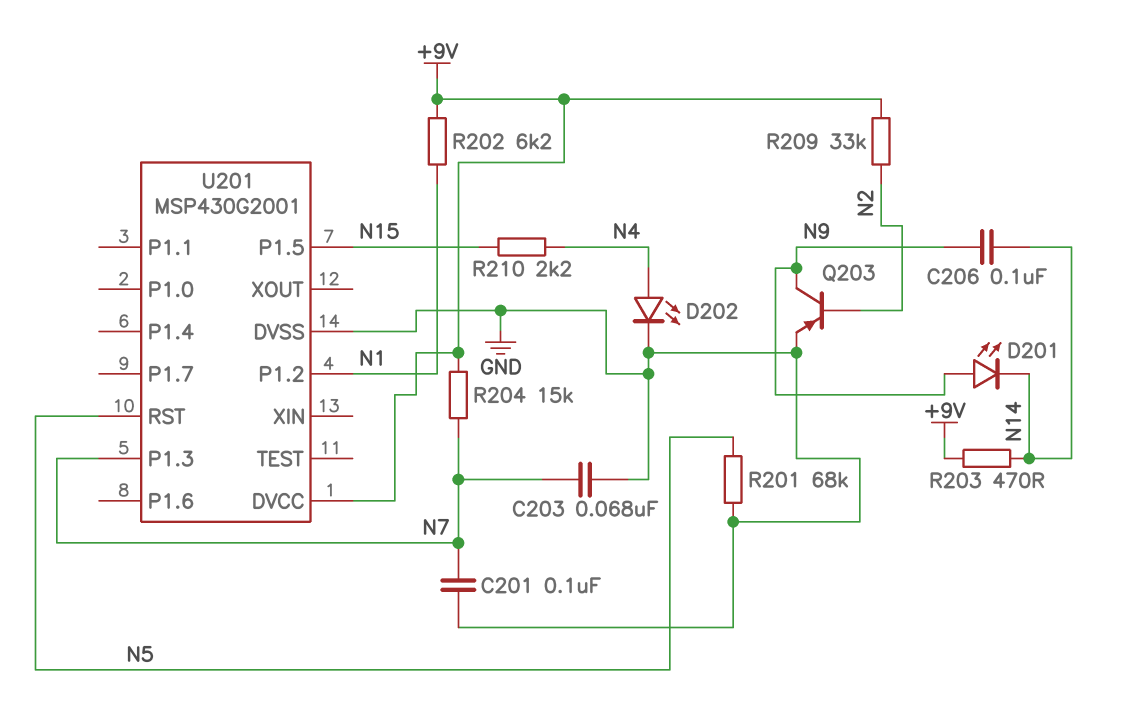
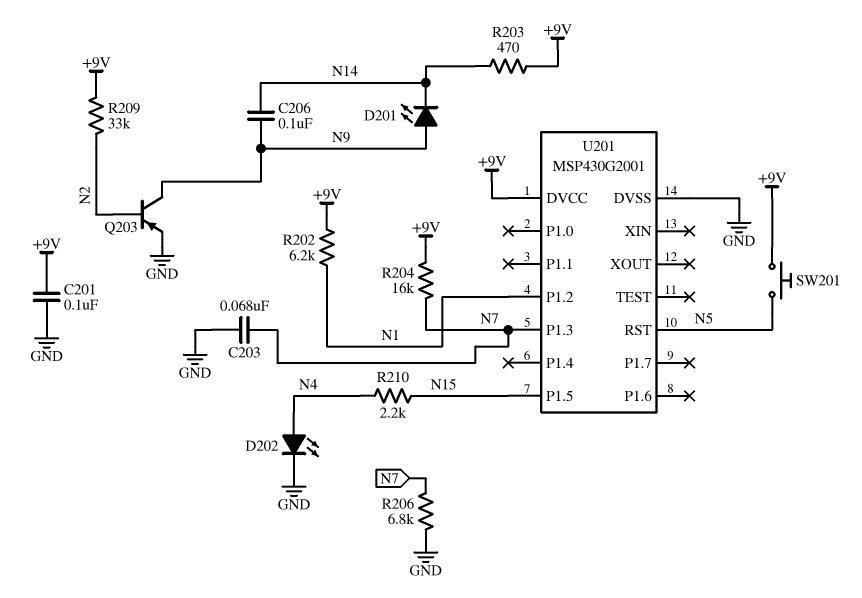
C201: 100nF (GND, N7) -> 100nF (+9V, GND)
R201: 68k (GND, N5) -> none
R204: 15k (+9V, N7) -> 16k (+9V, N7)
R206: none -> 6.8k (GND, N7)
SW201: none -> button (+9V, N5)

